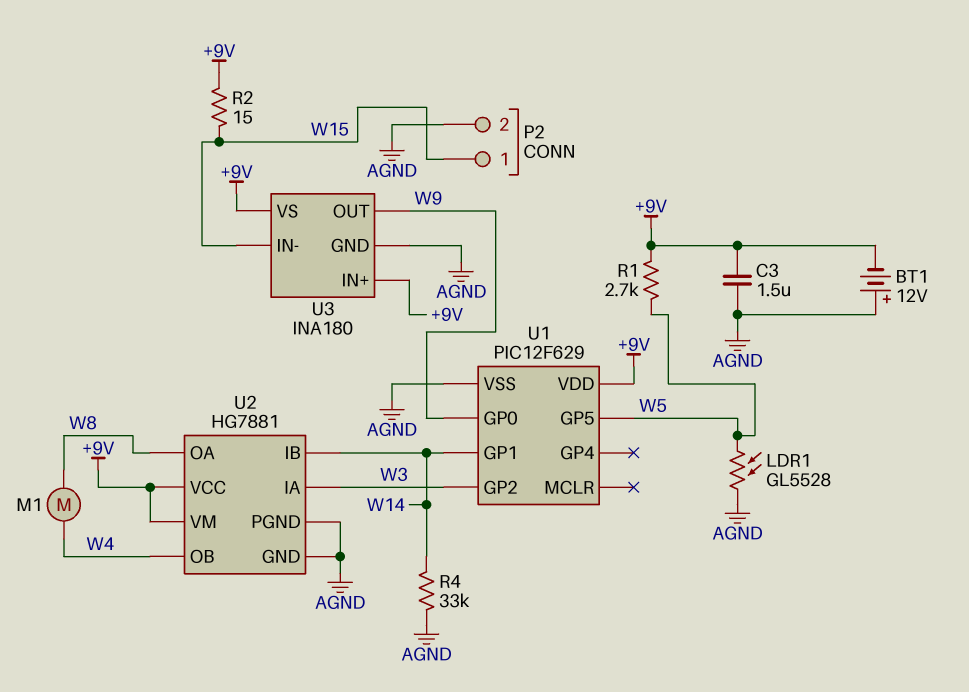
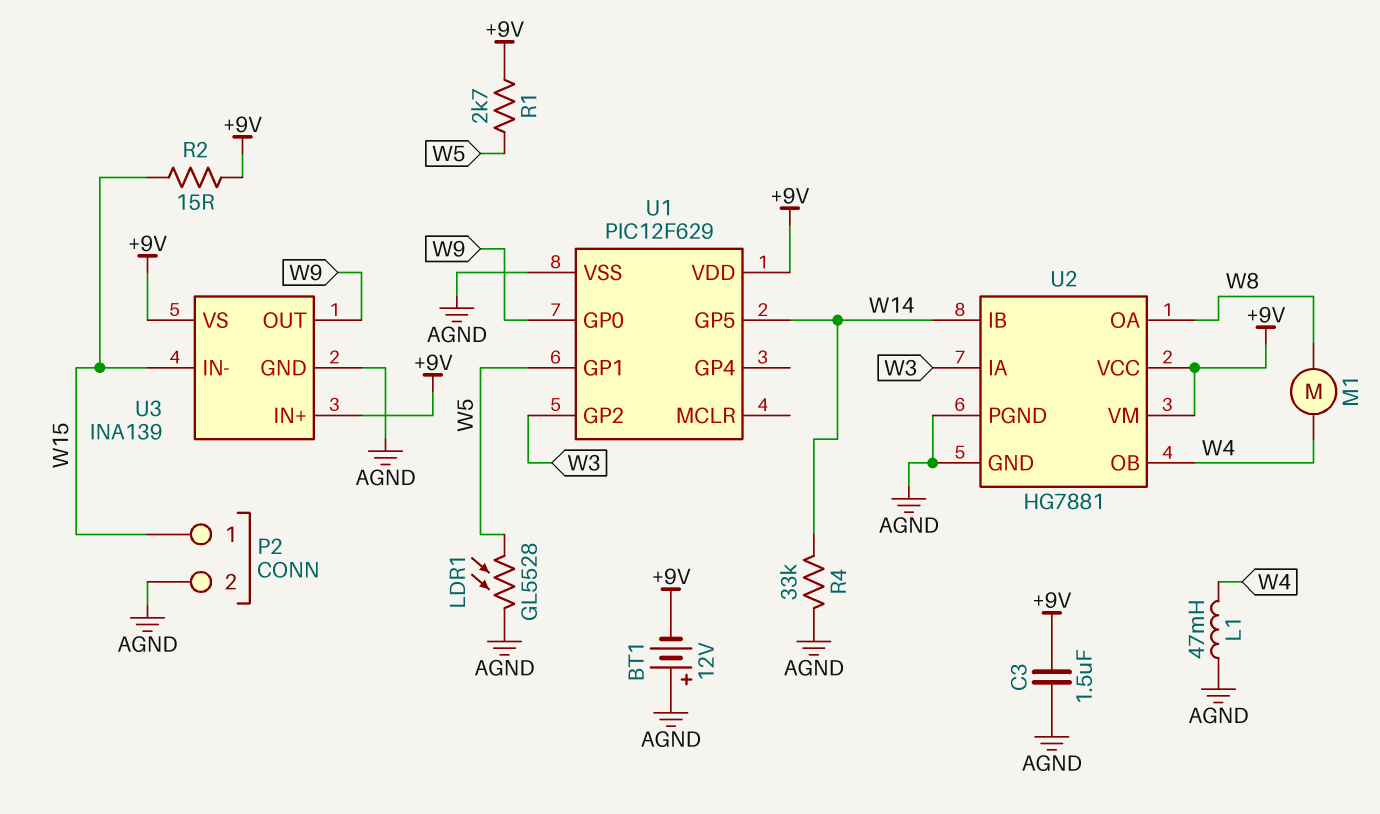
L1: none -> 47mH (AGND, W4)
U1 pin GP1: W14 -> W5
U1 pin GP5: W5 -> W14
U3: INA180 -> INA139

